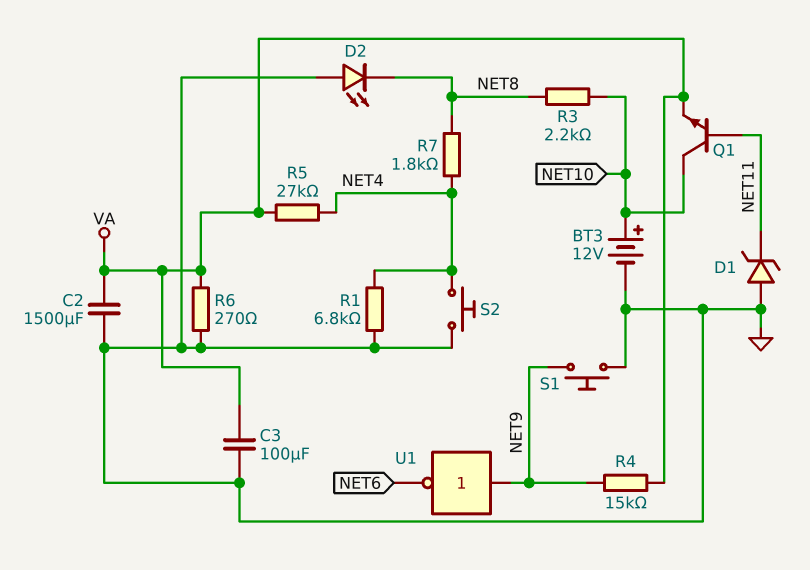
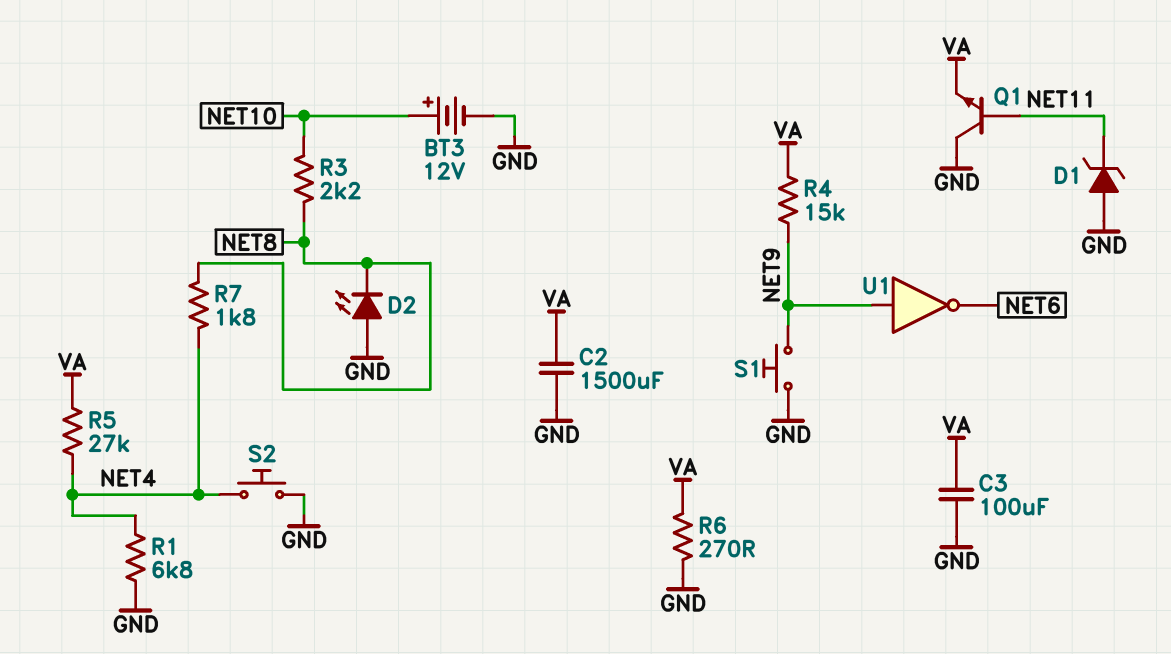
Q1: NPN (B NET11, C NET10, E VA) -> NPN (B NET11, C GND, E VA)

